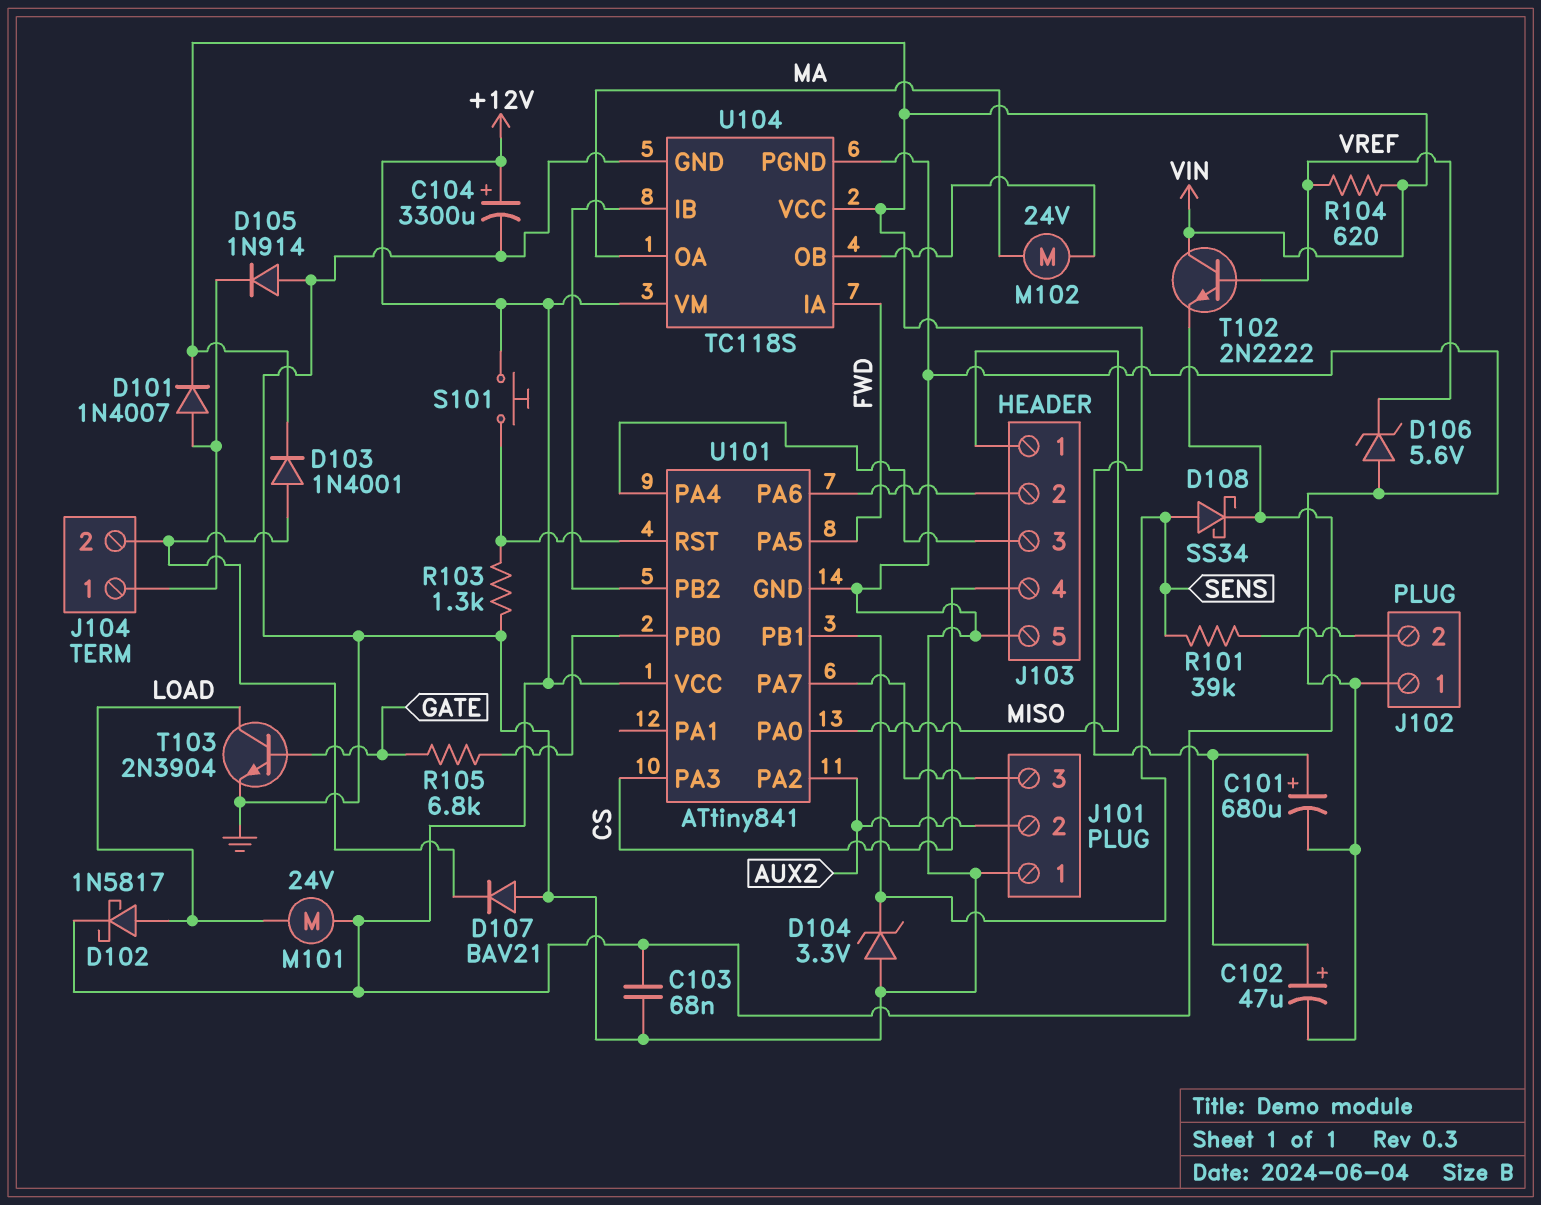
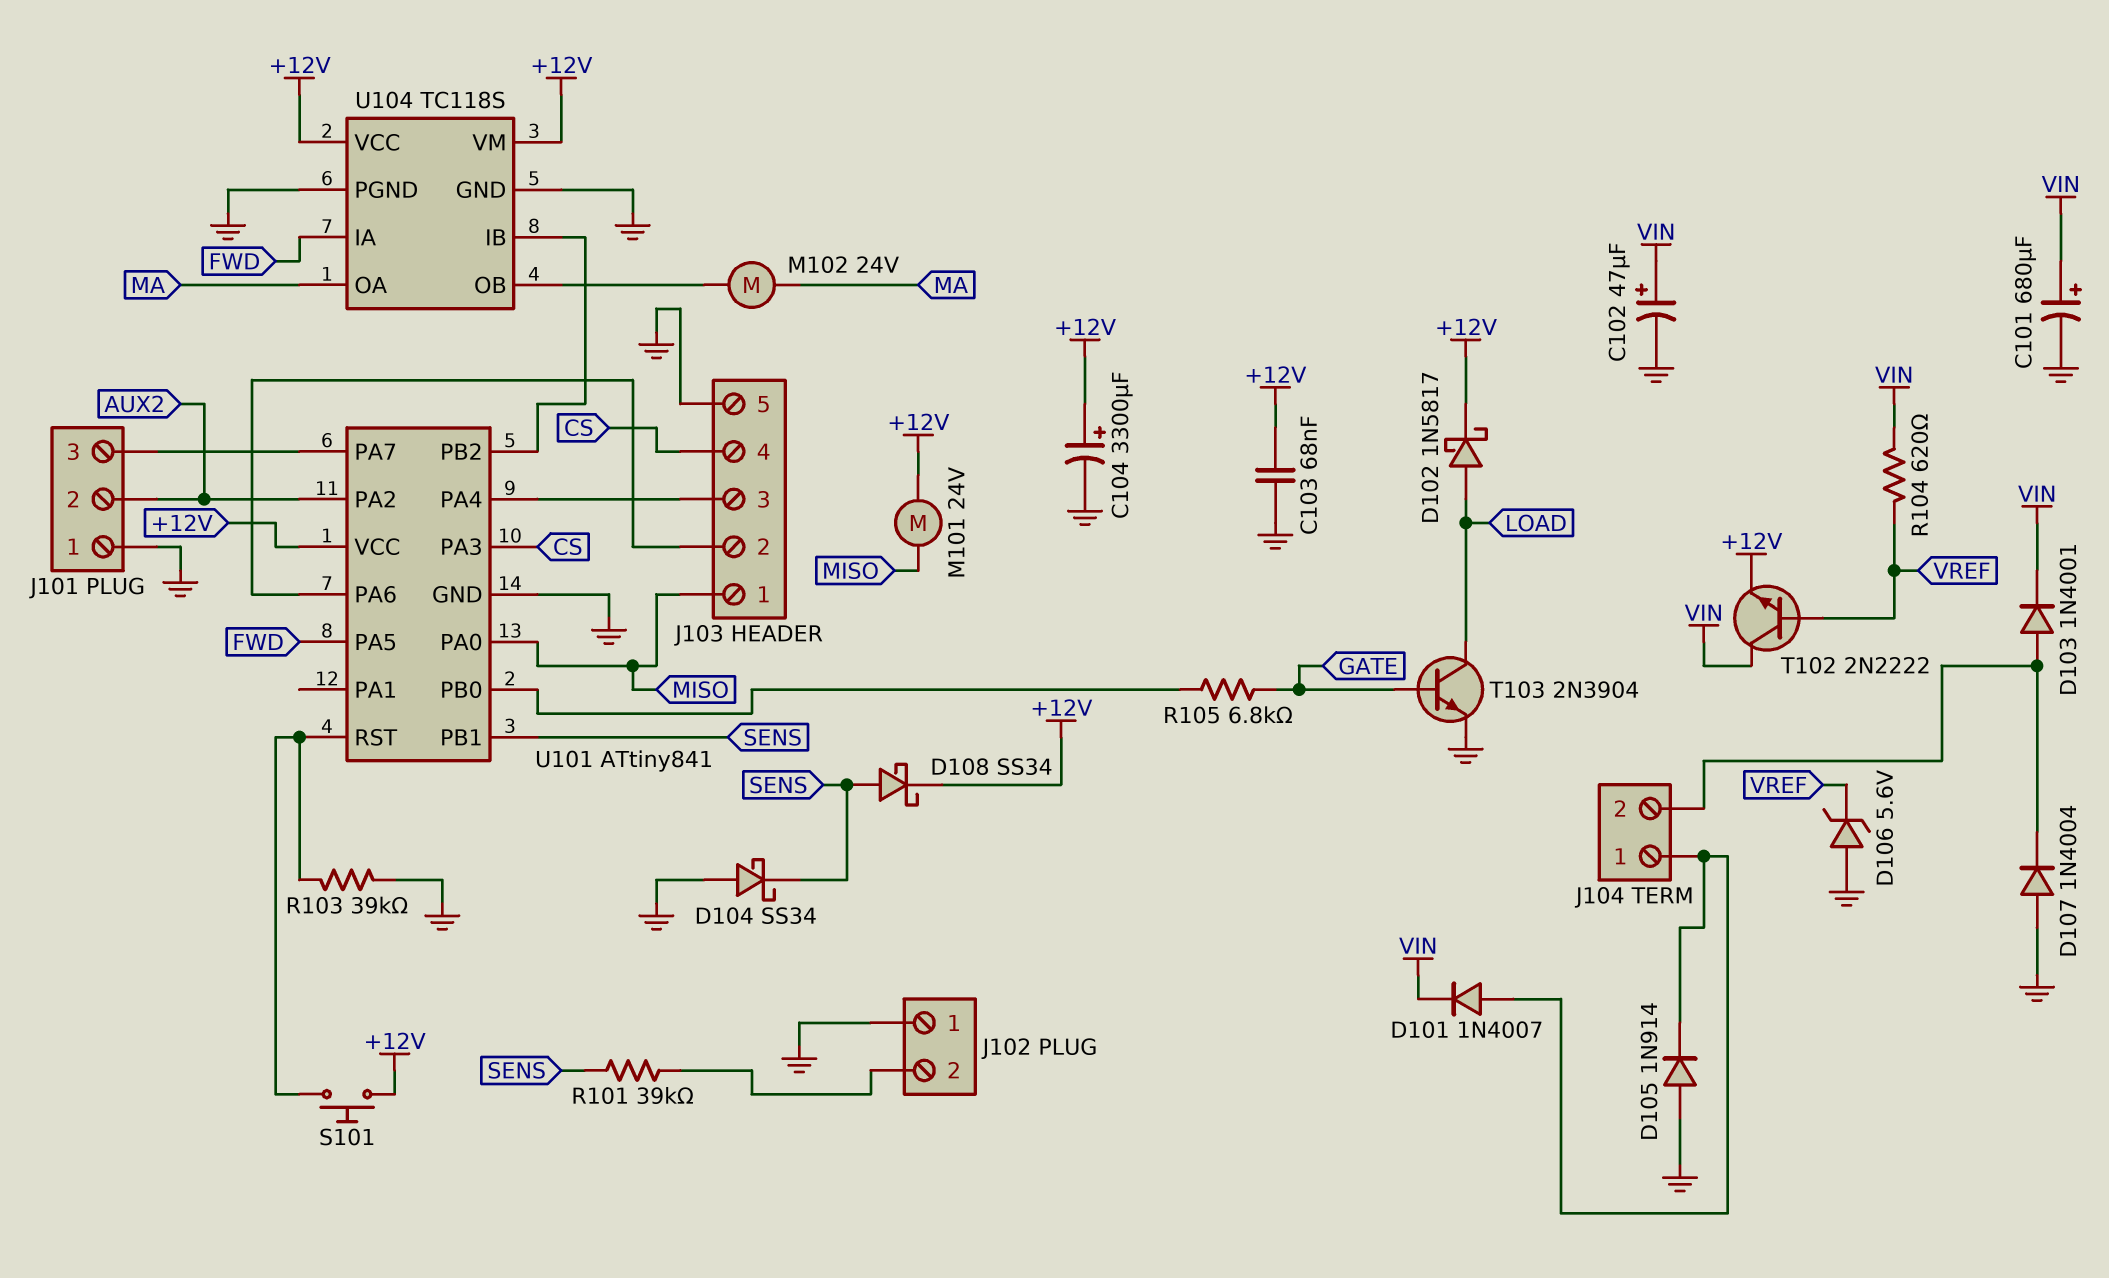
D104: zener 3.3V (A GND, K SENS) -> schottky SS34 (A GND, K SENS)
D107: diode BAV21 (A GND, K J104/2) -> diode 1N4004 (A GND, K J104/2)
M101: motor 24V (+12V, LOAD) -> motor 24V (+12V, MISO)
R103: 1.3k (GND, U101/RST) -> 39k (GND, U101/RST)
U104 pin VCC: VIN -> +12V

